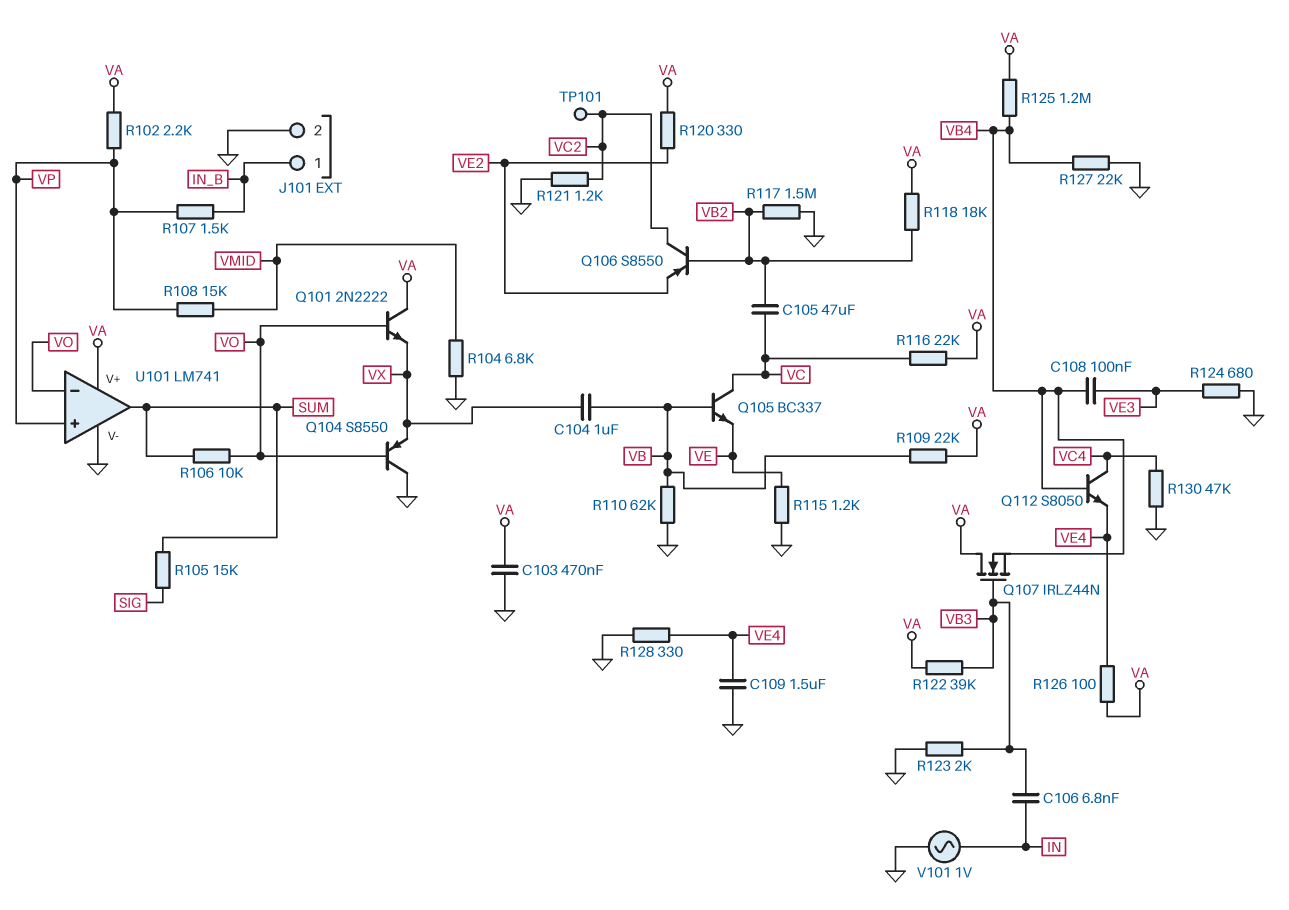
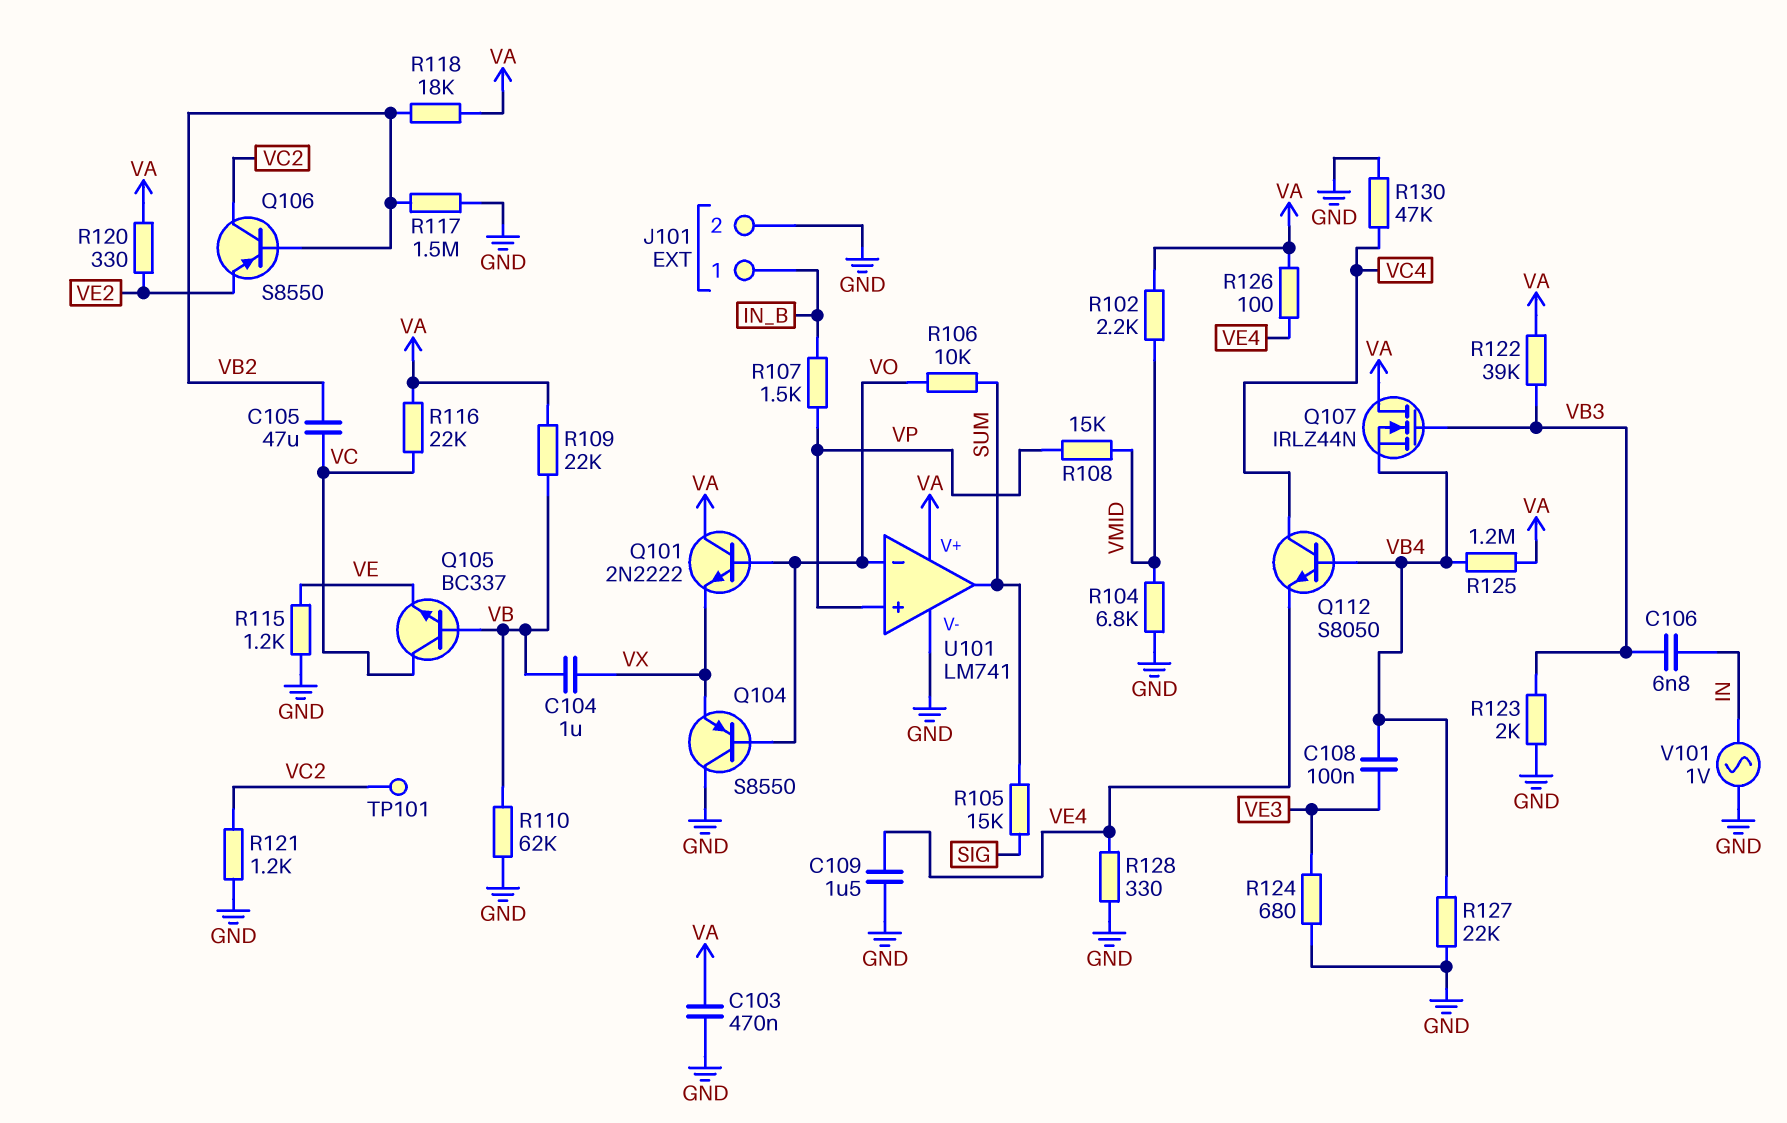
R102: 2.2k (VA, VP) -> 2.2k (VA, VMID)

